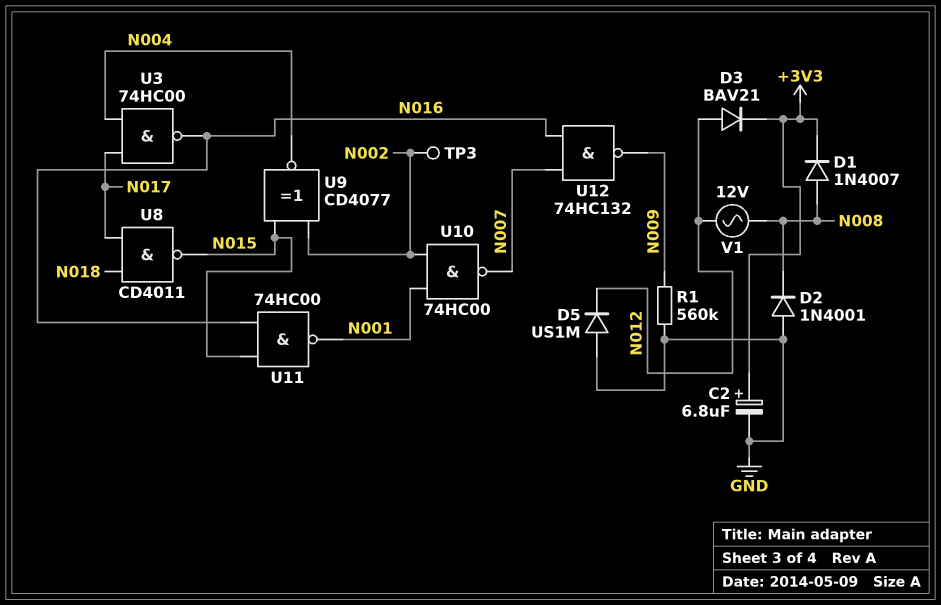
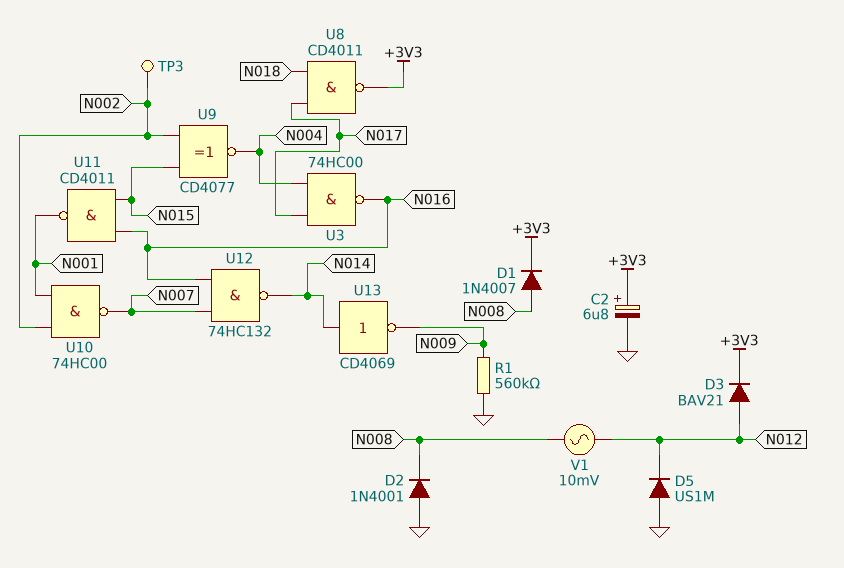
U8: NAND CD4011 (in N017, in N018, out N015) -> NAND CD4011 (in N017, in N018, out +3V3)
U11: NAND 74HC00 (in N015, in N016, out N001) -> NAND CD4011 (in N015, in N016, out N001)
U12: NAND 74HC132 (in N007, in N016, out N009) -> NAND 74HC132 (in N007, in N016, out N014)
U13: none -> NOT CD4069 (in N014, out N009)
V1: AC 12V (N008, N012) -> AC 10mV (N008, N012)

